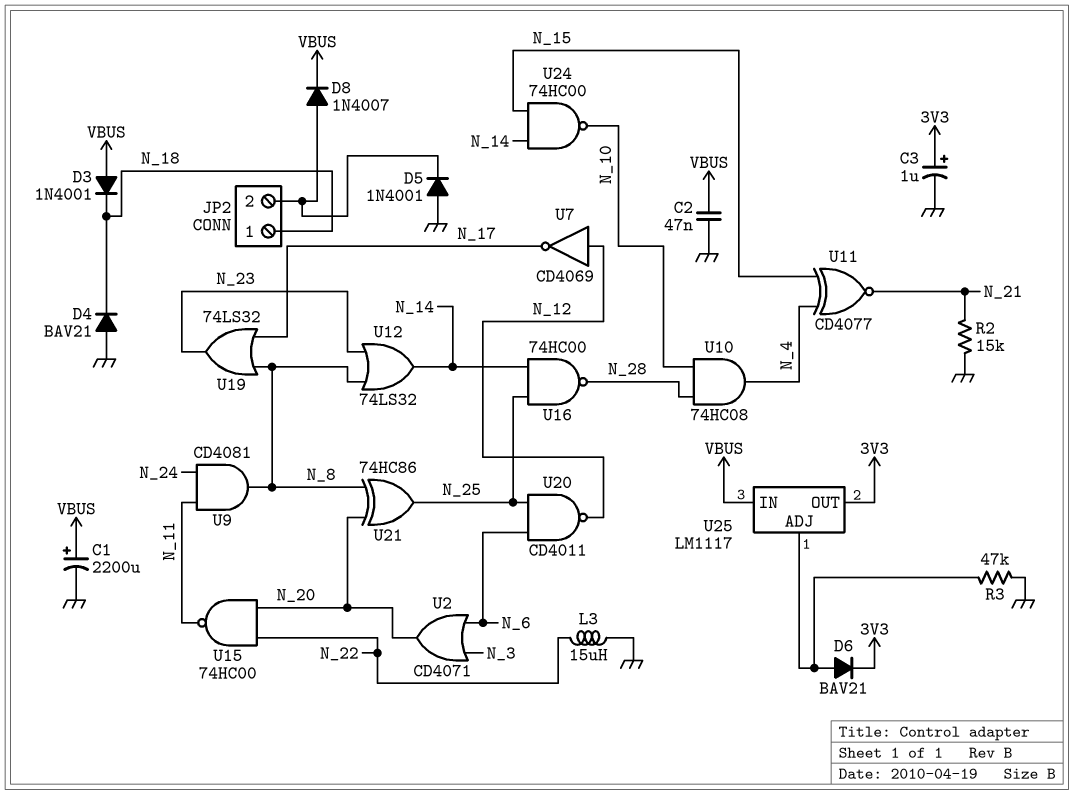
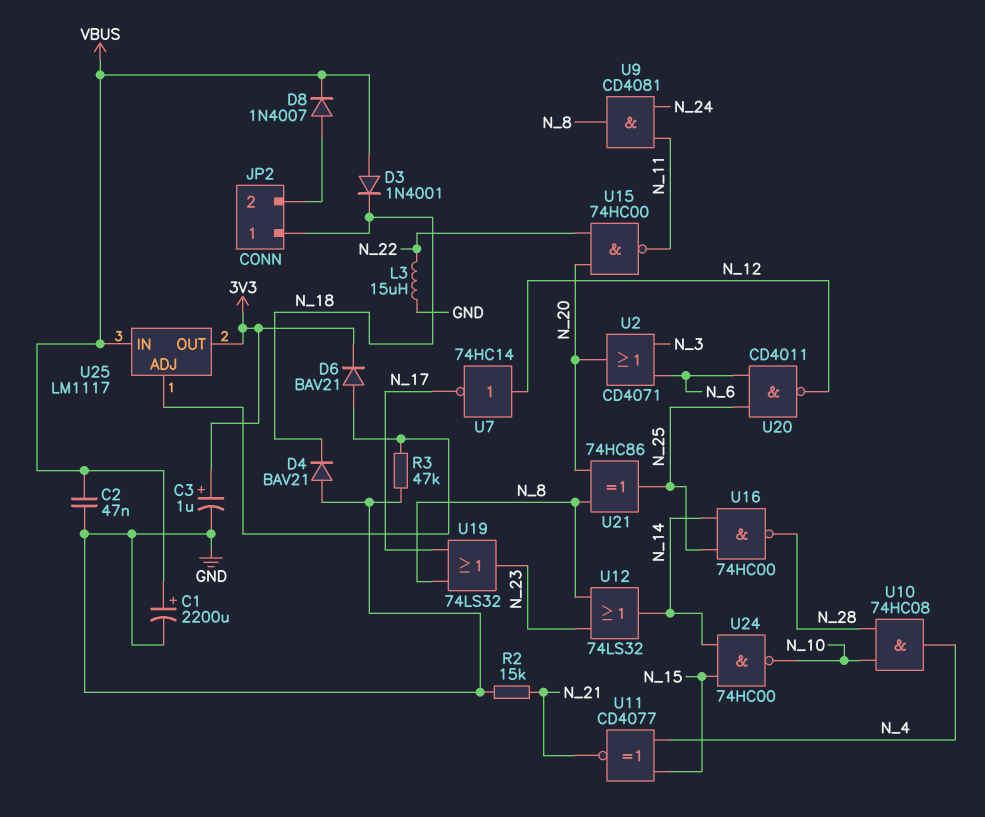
D5: diode 1N4001 (A GND, K JP2/2) -> none
U7: NOT CD4069 (in N_12, out N_17) -> NOT 74HC14 (in N_12, out N_17)

